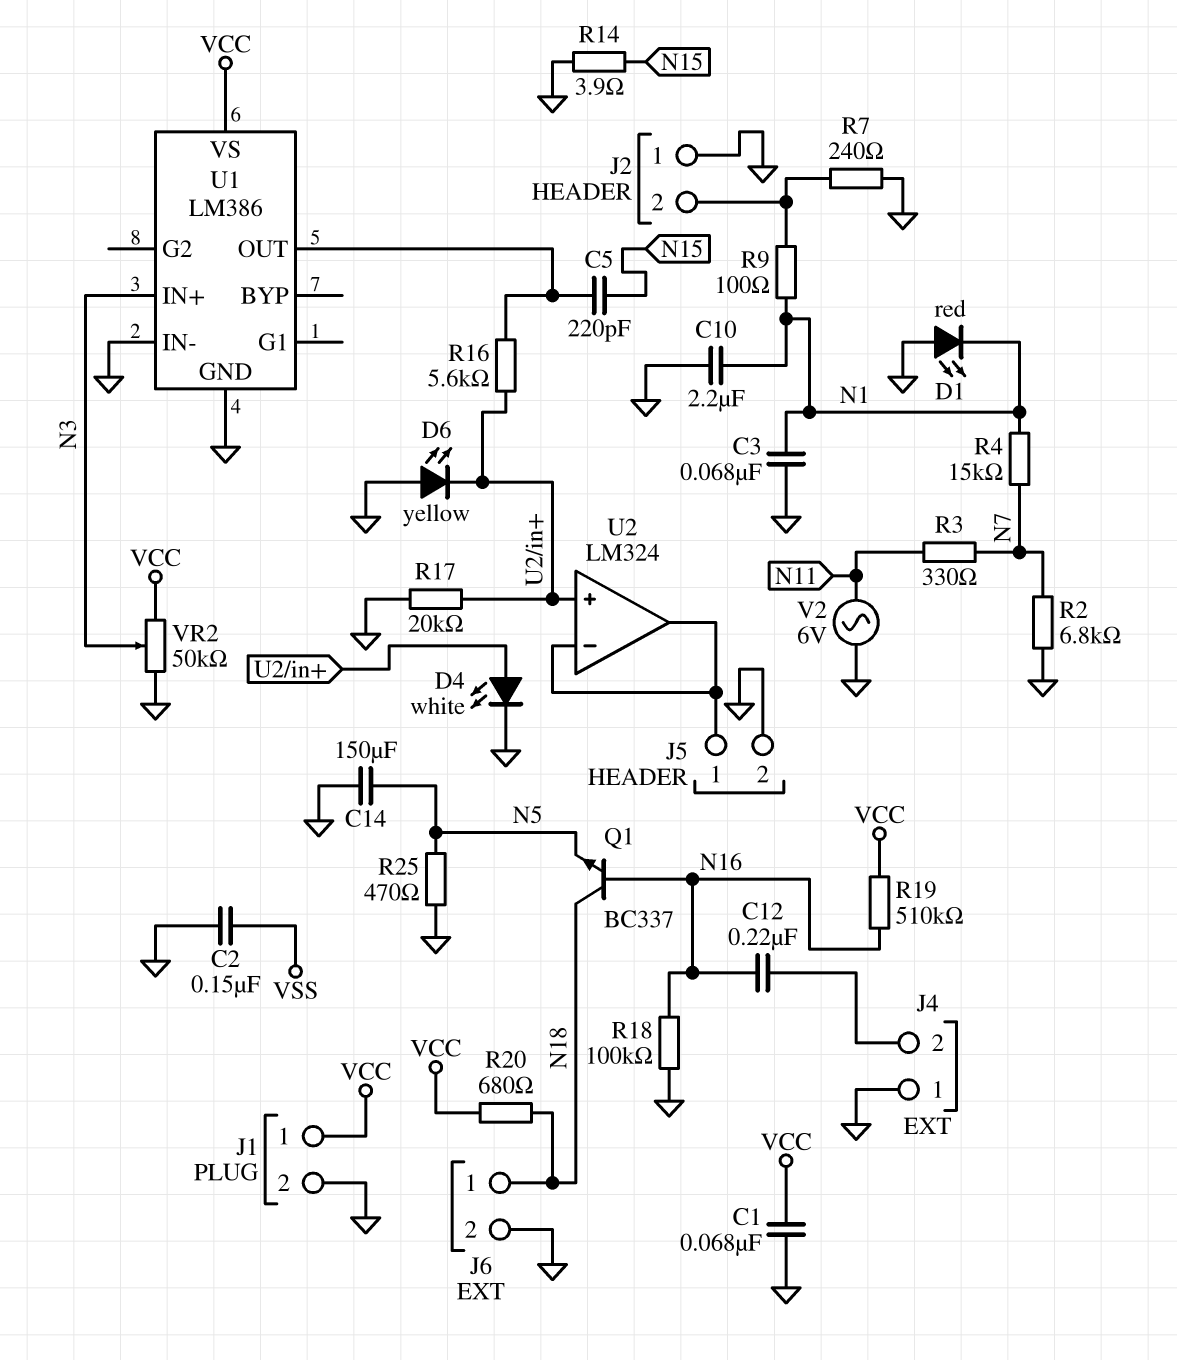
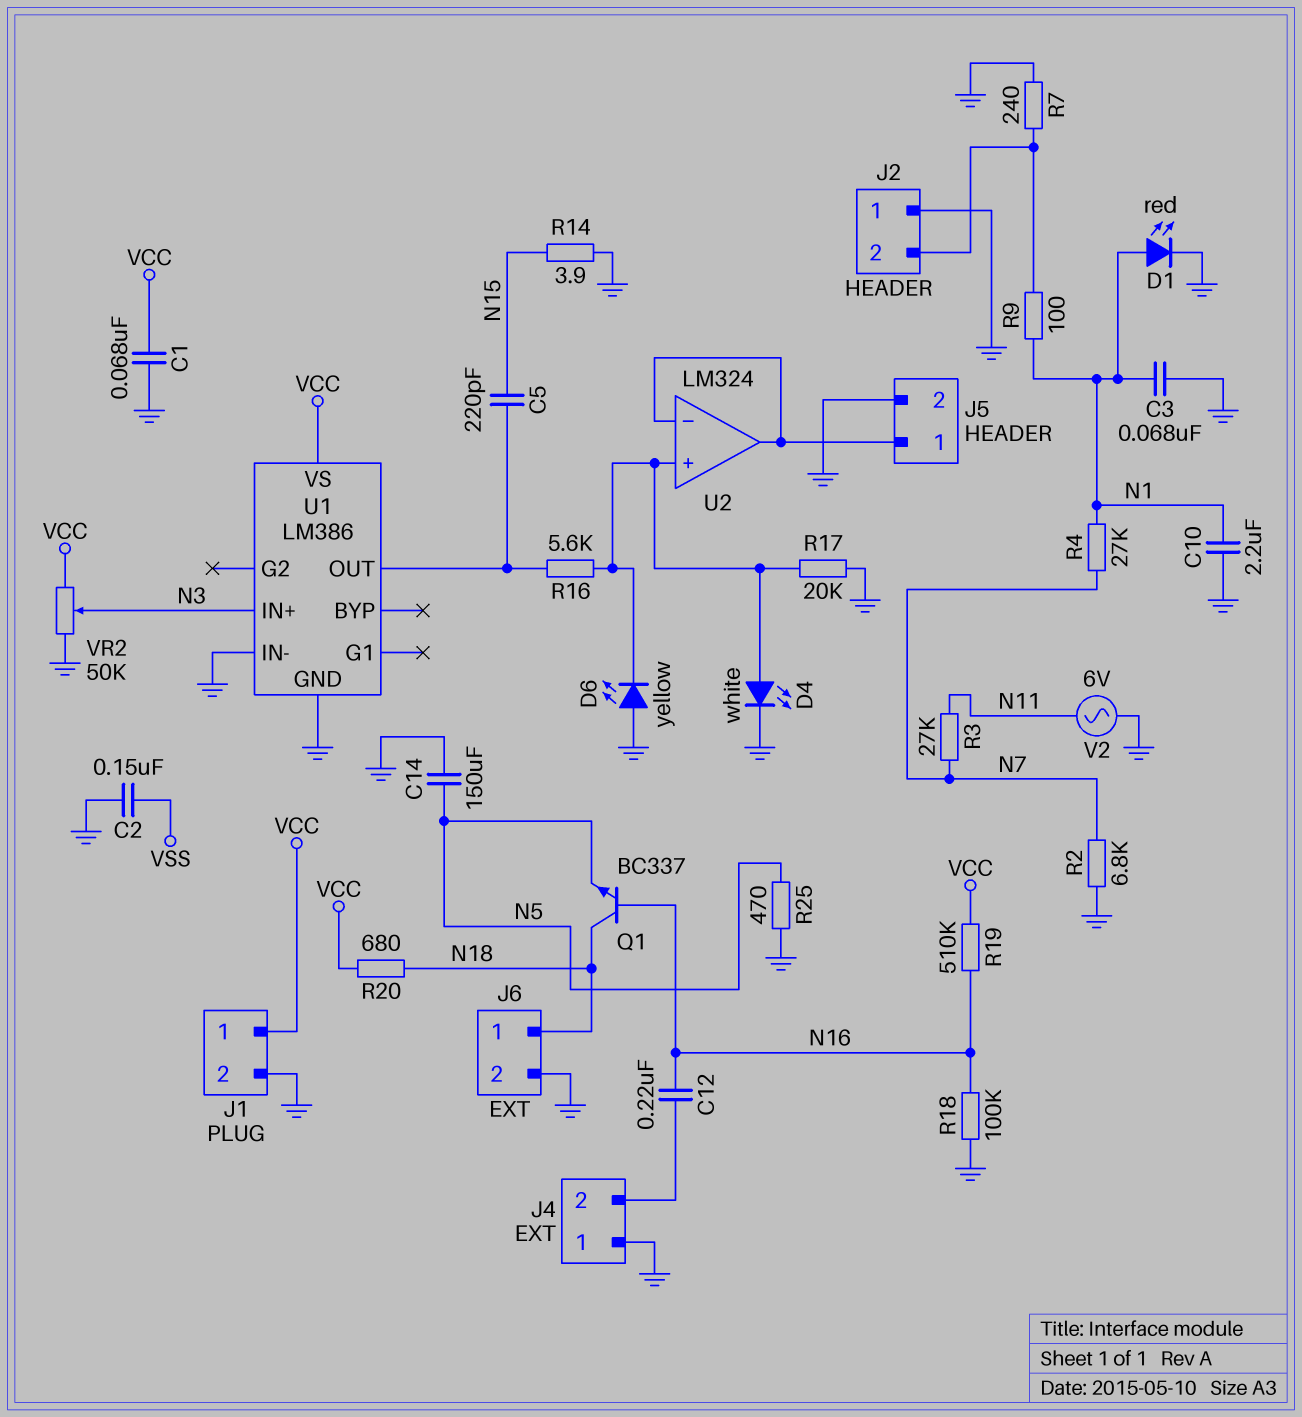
D1: LED red (A GND, K N1) -> LED red (A N1, K GND)
R3: 330 (N7, N11) -> 27k (N7, N11)
R4: 15k (N1, N7) -> 27k (N1, N7)

